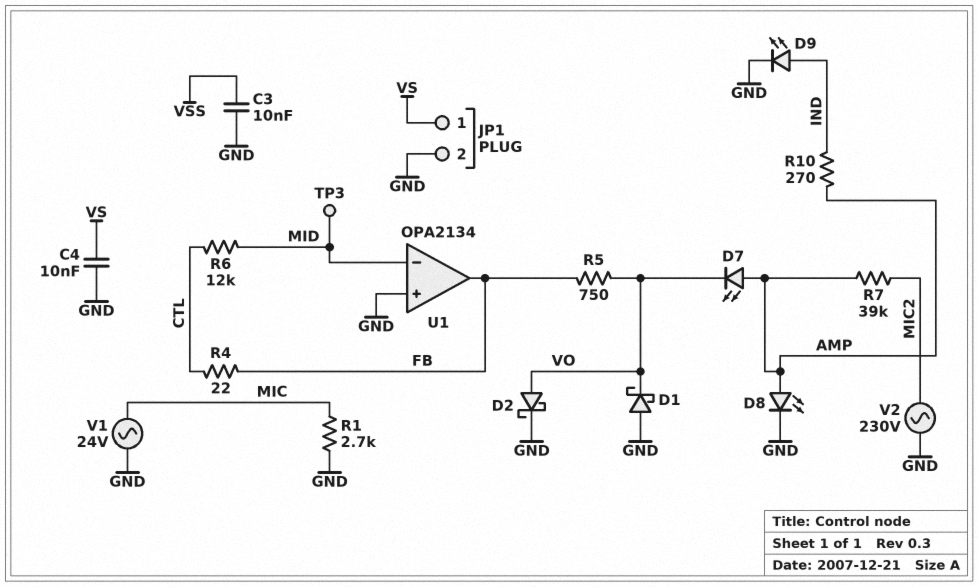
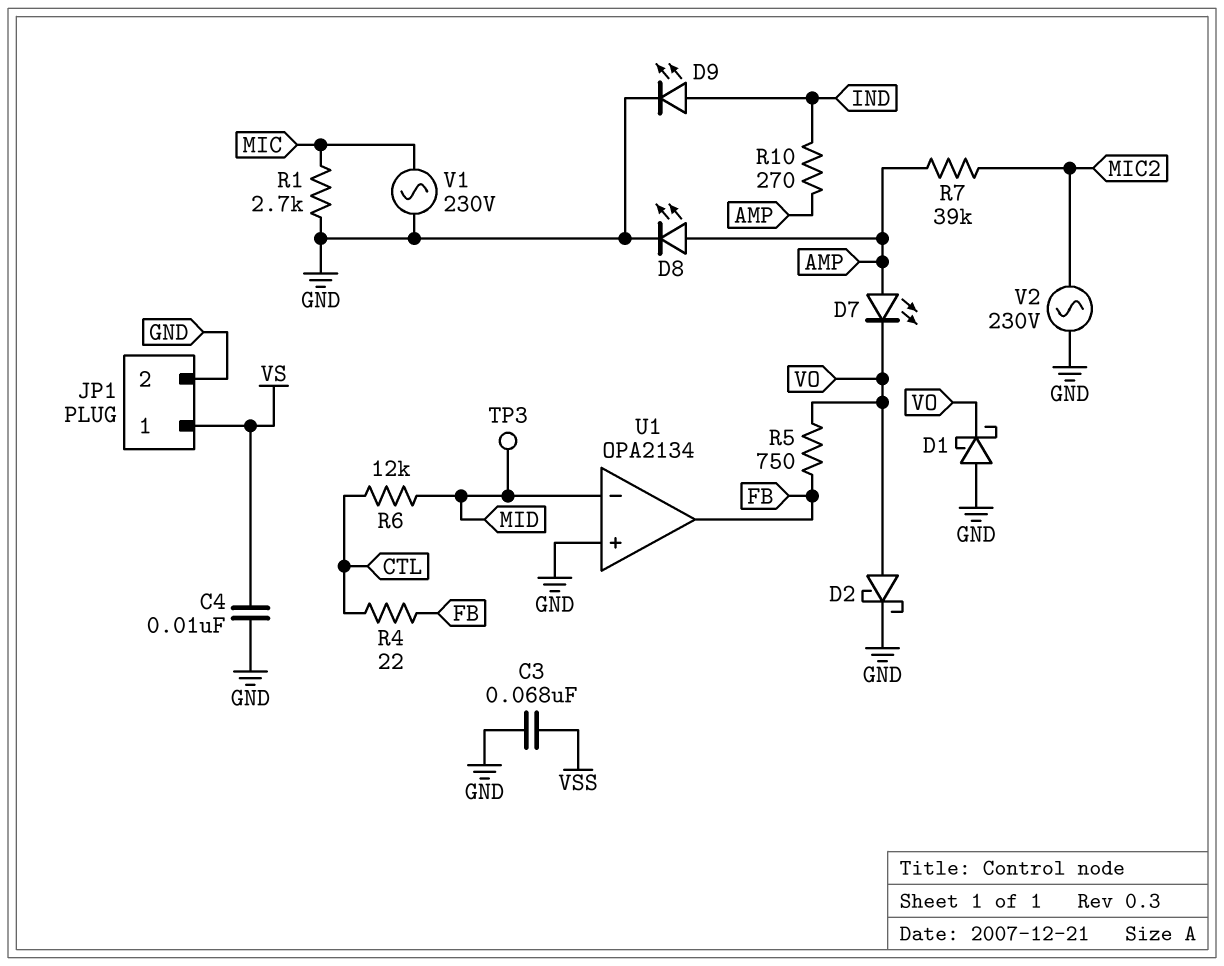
C3: 10nF (GND, VSS) -> 68nF (GND, VSS)
V1: AC 24V (GND, MIC) -> AC 230V (GND, MIC)

